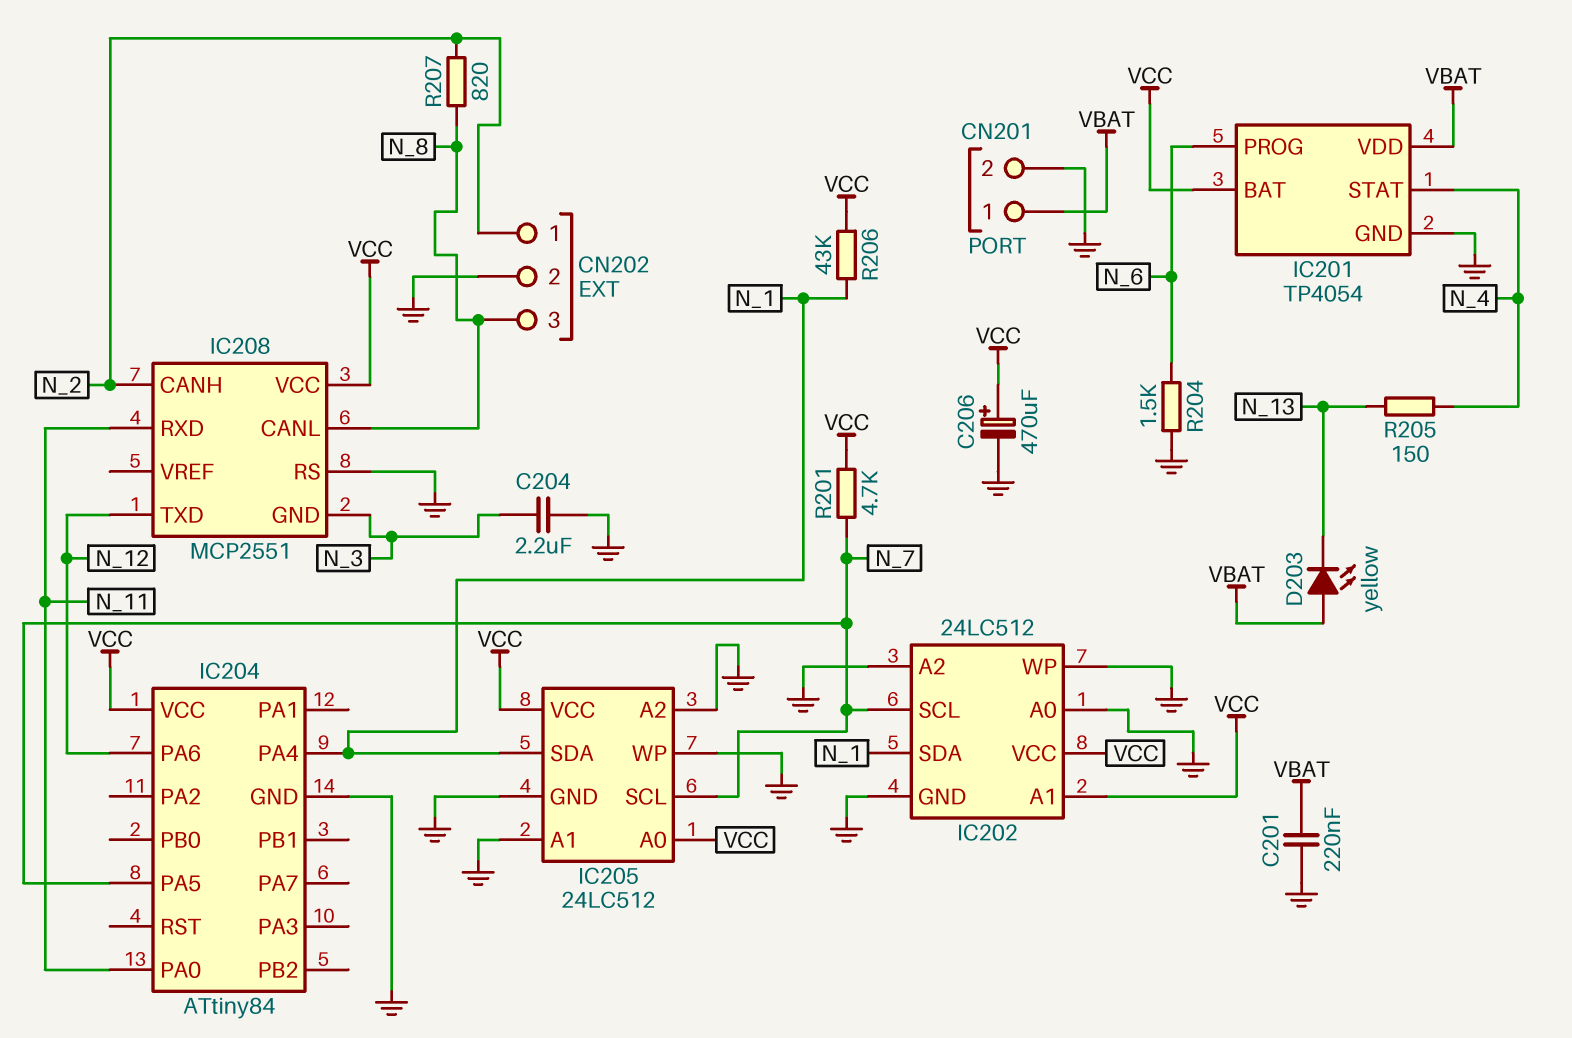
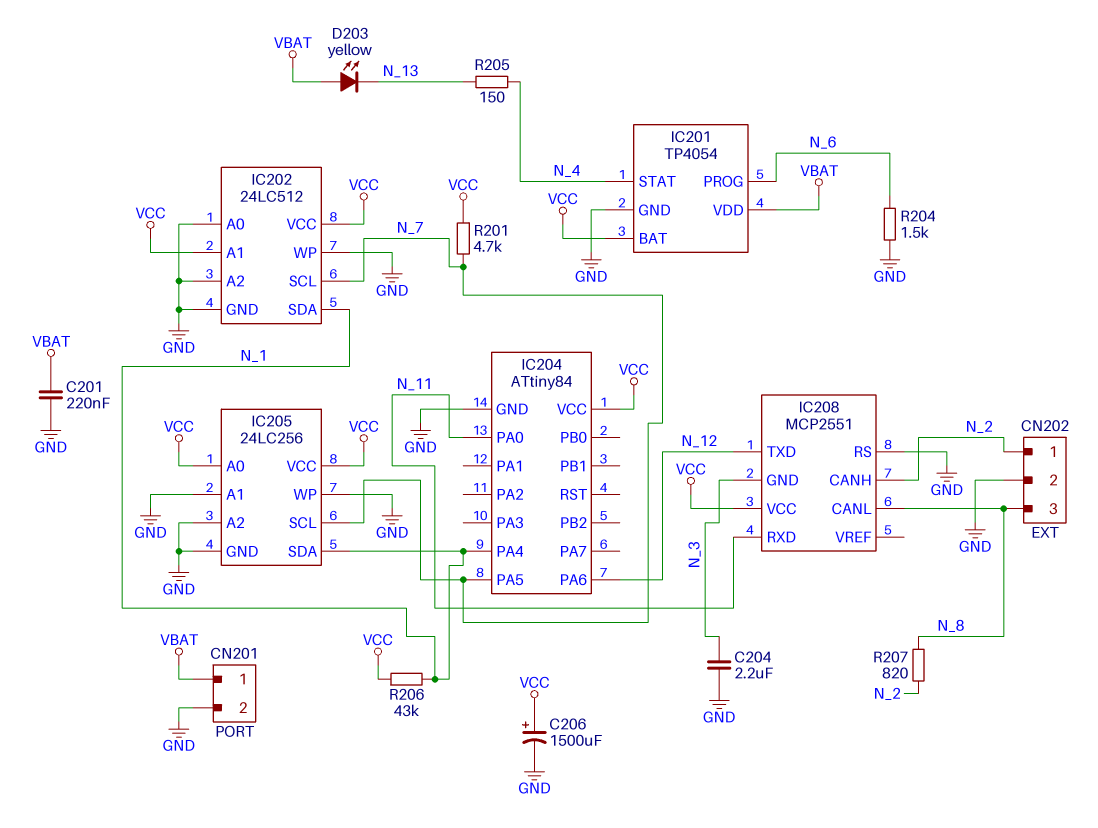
C206: 470uF (plus VCC, minus GND) -> 1500uF (plus VCC, minus GND)
IC205: 24LC512 -> 24LC256

